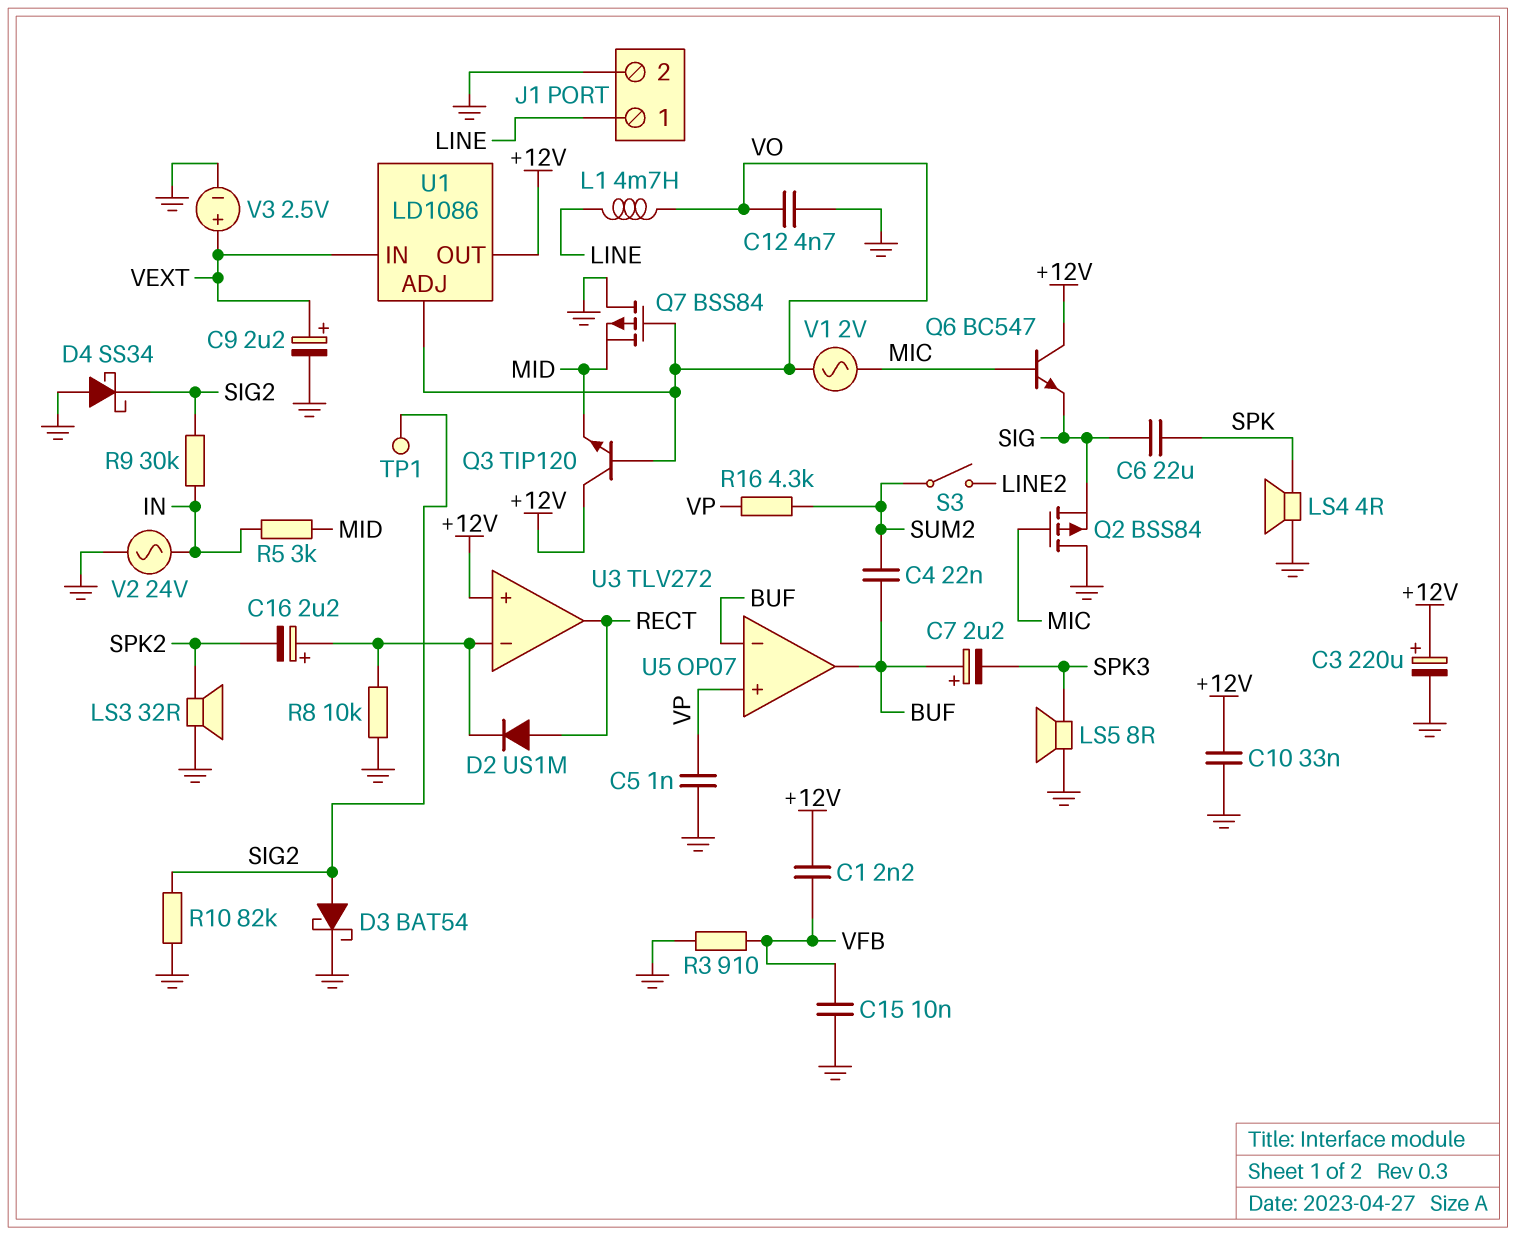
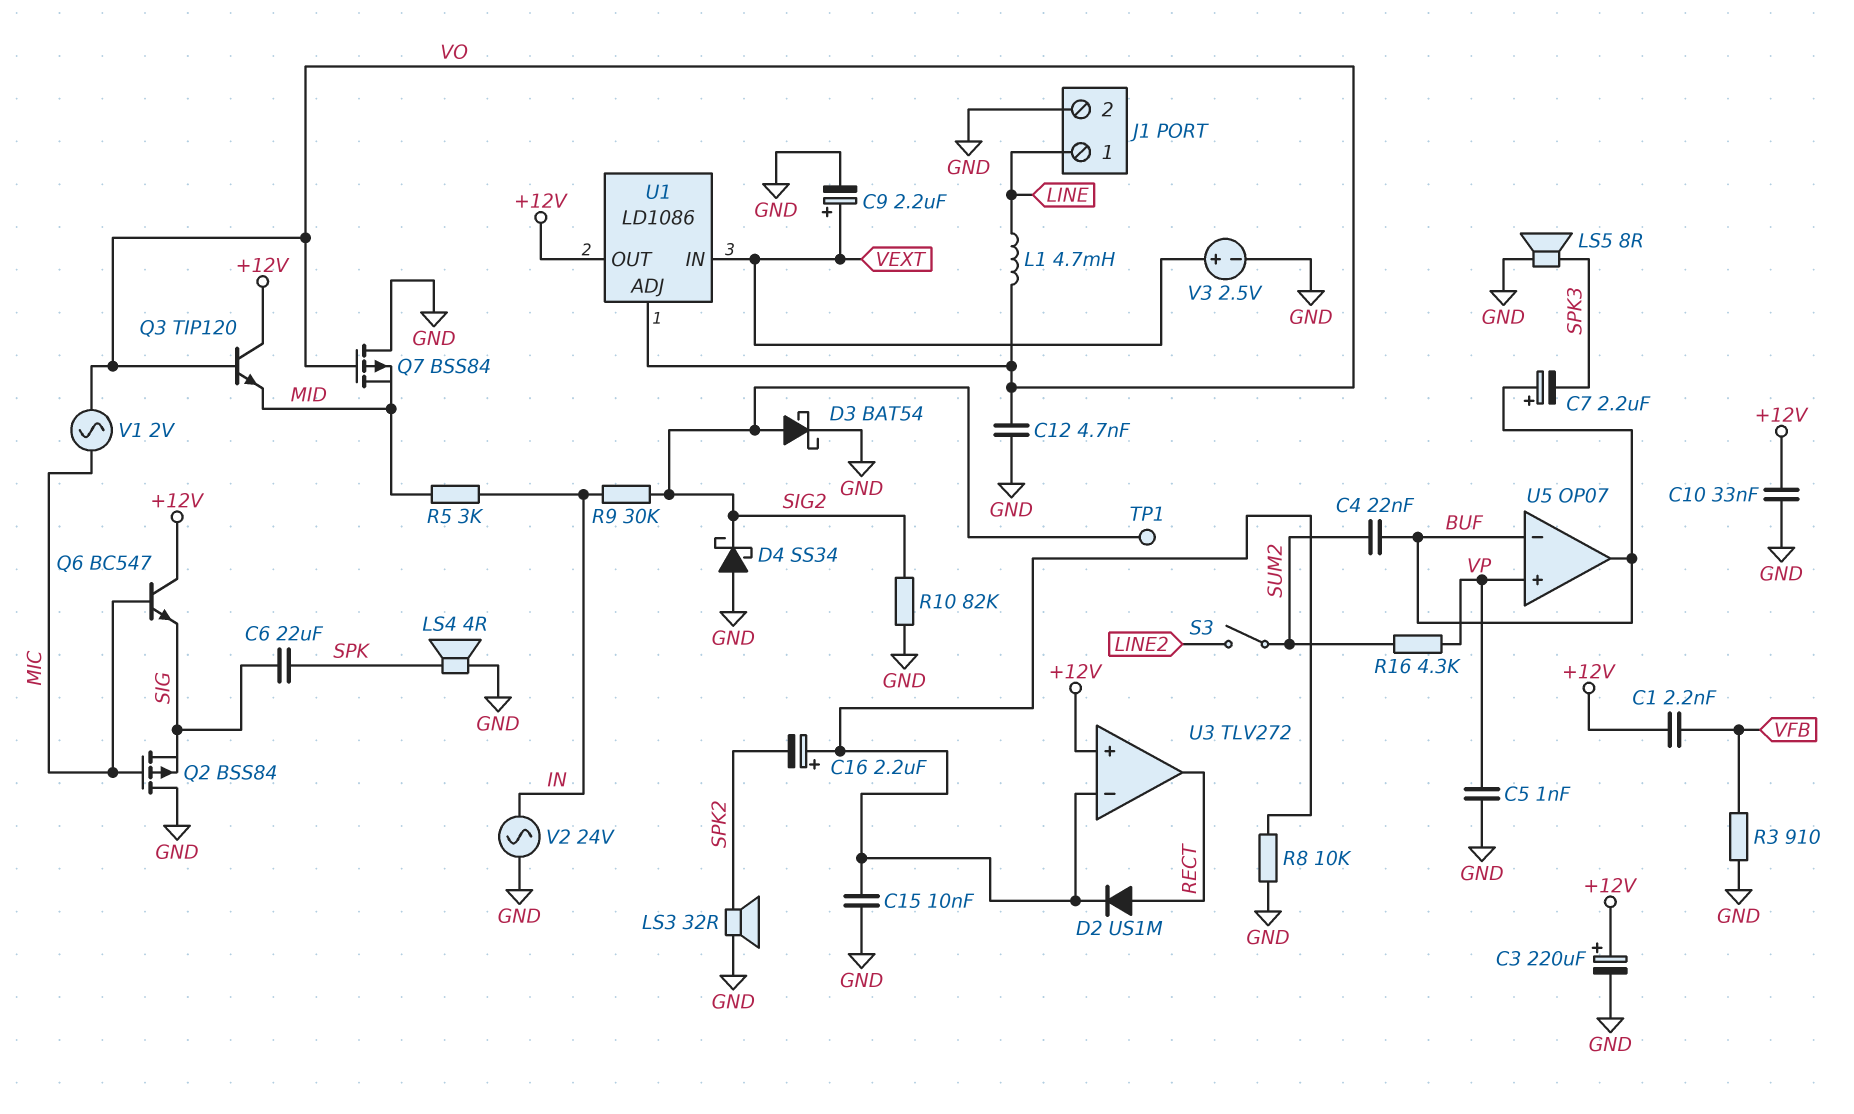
C15: 10nF (GND, VFB) -> 10nF (GND, U3/in-)

